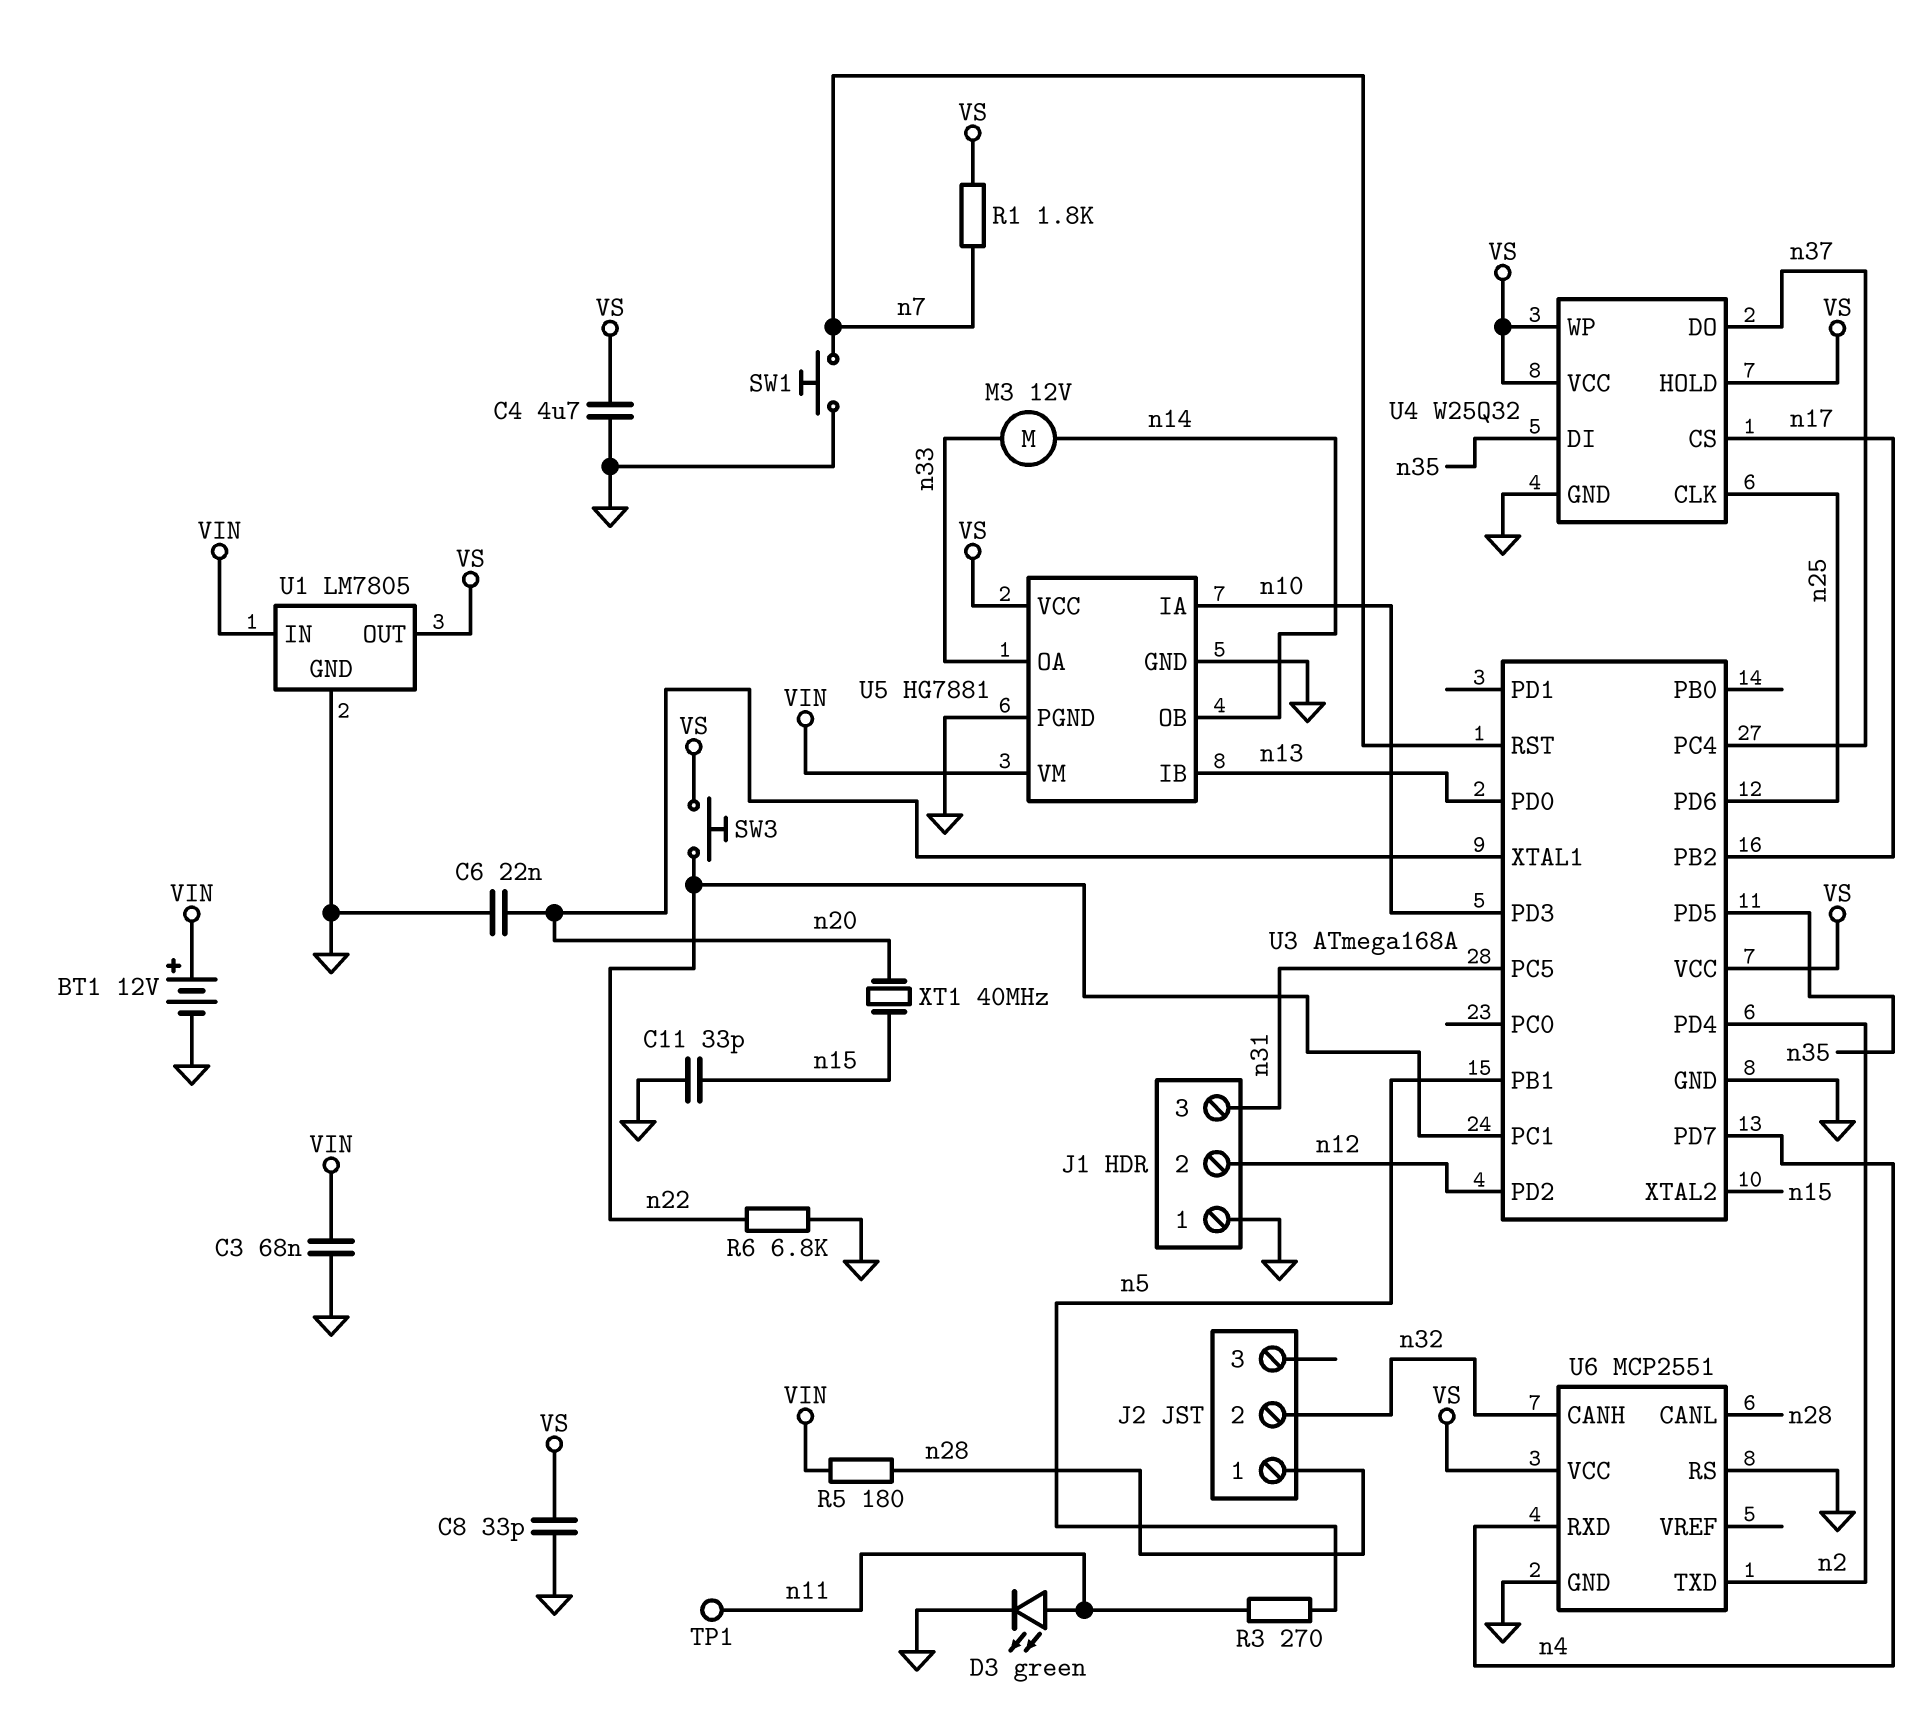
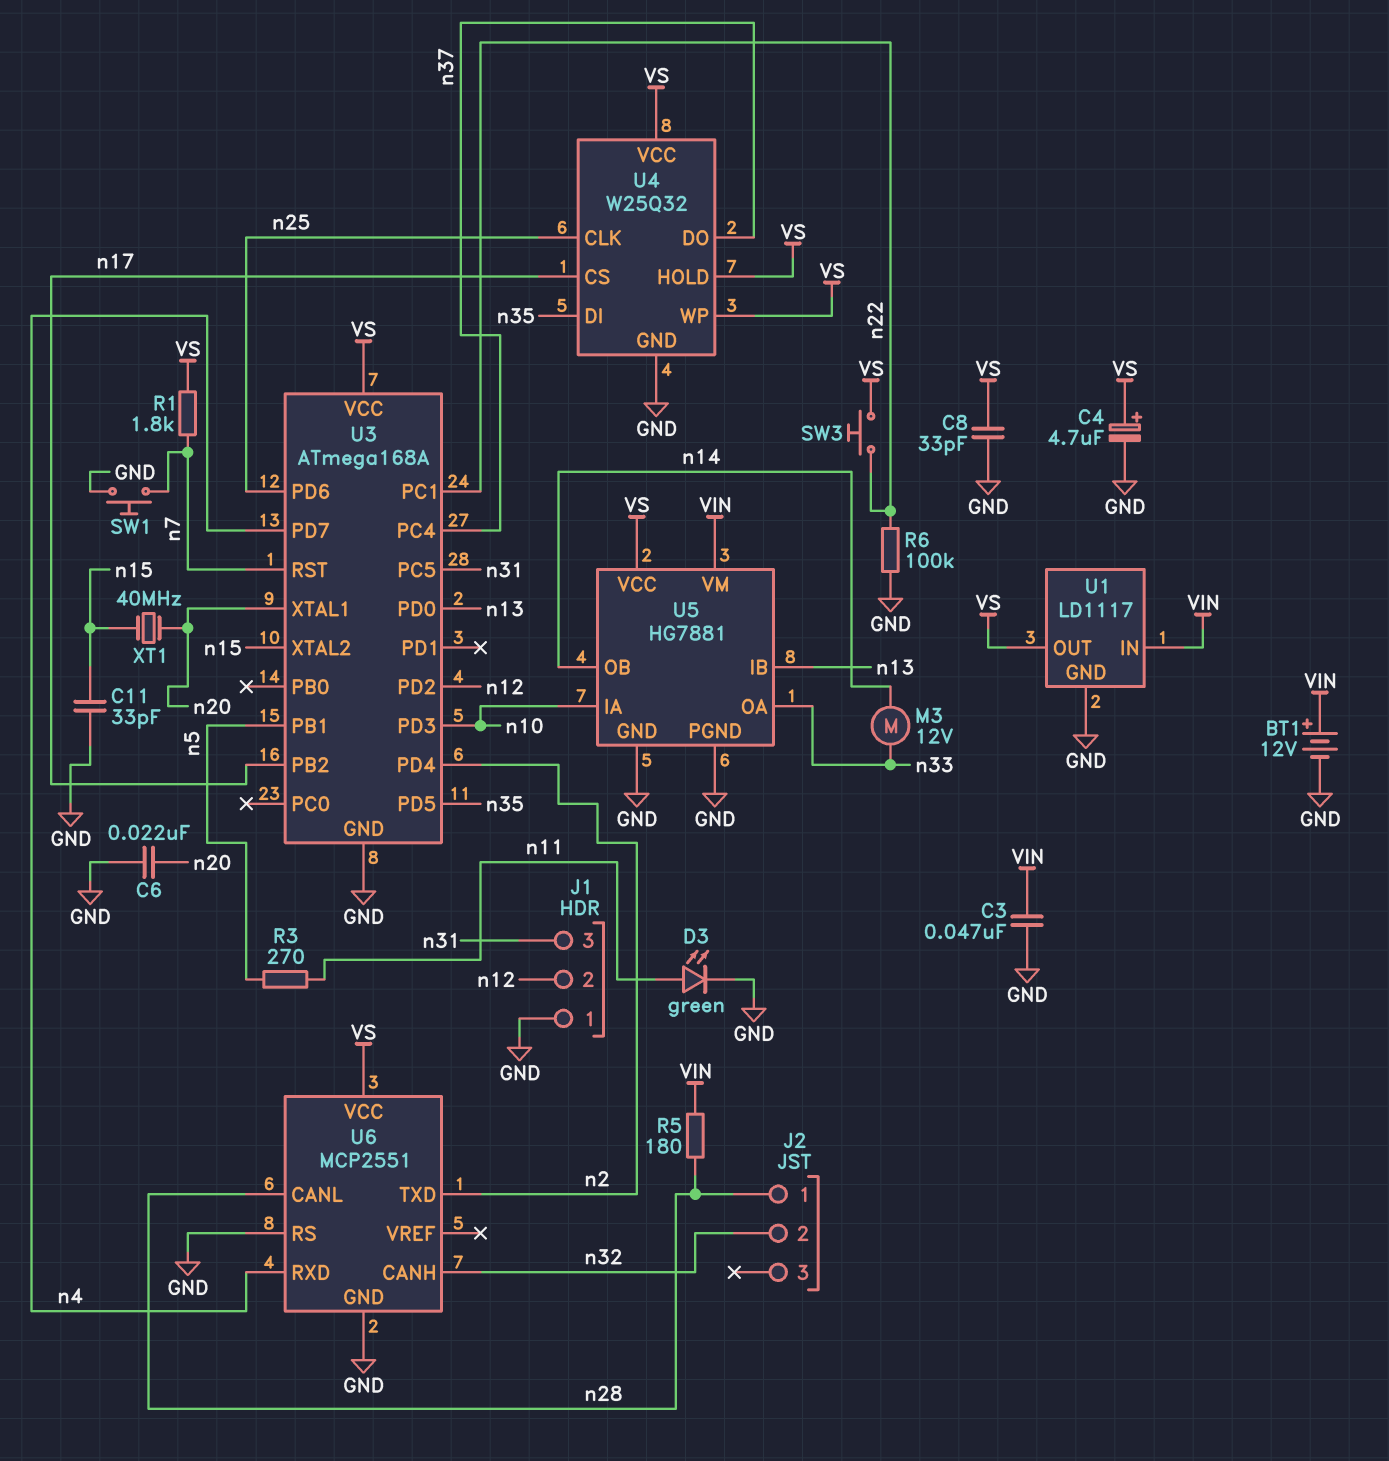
C3: 68nF (GND, VIN) -> 47nF (GND, VIN)
C4: 4.7uF (GND, VS) -> 4.7uF (plus VS, minus GND)
R6: 6.8k (GND, n22) -> 100k (GND, n22)
TP1: test point (n11) -> none
U1: LM7805 -> LD1117

